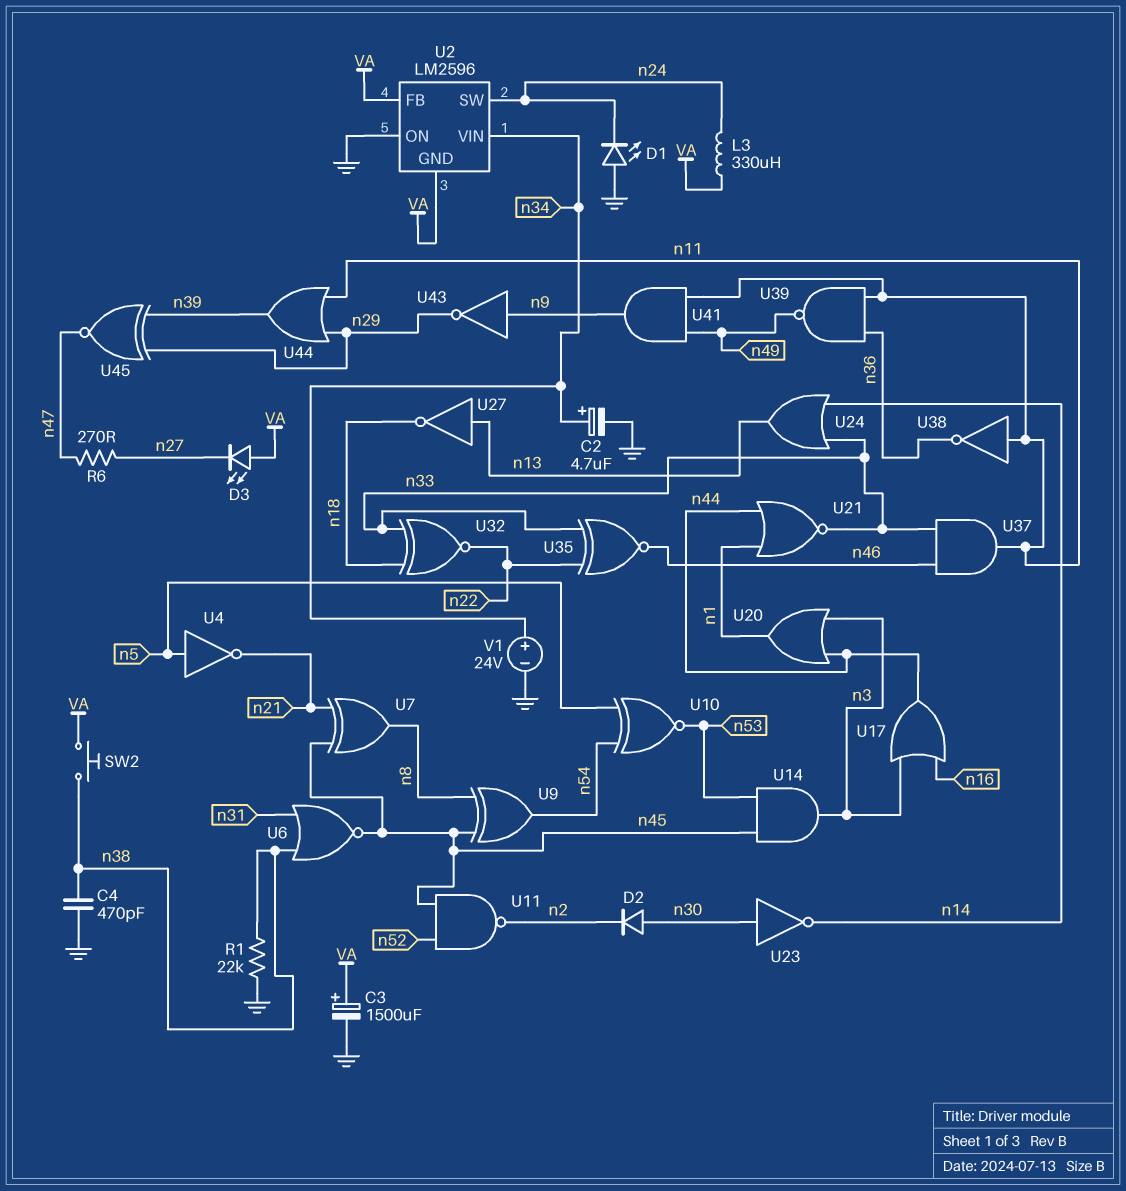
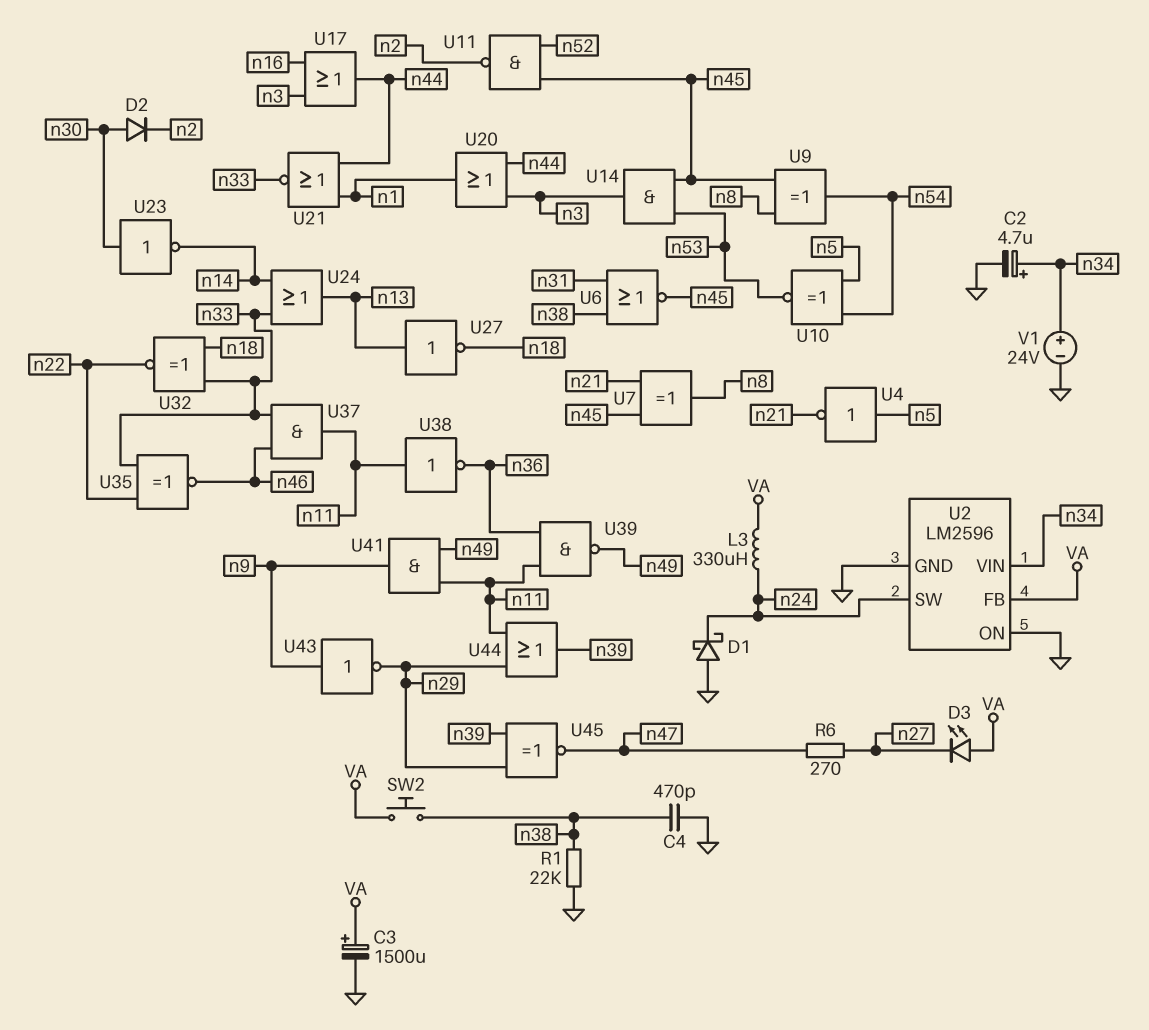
D1: LED (A GND, K n24) -> schottky (A GND, K n24)
U2 pin GND: VA -> GND

